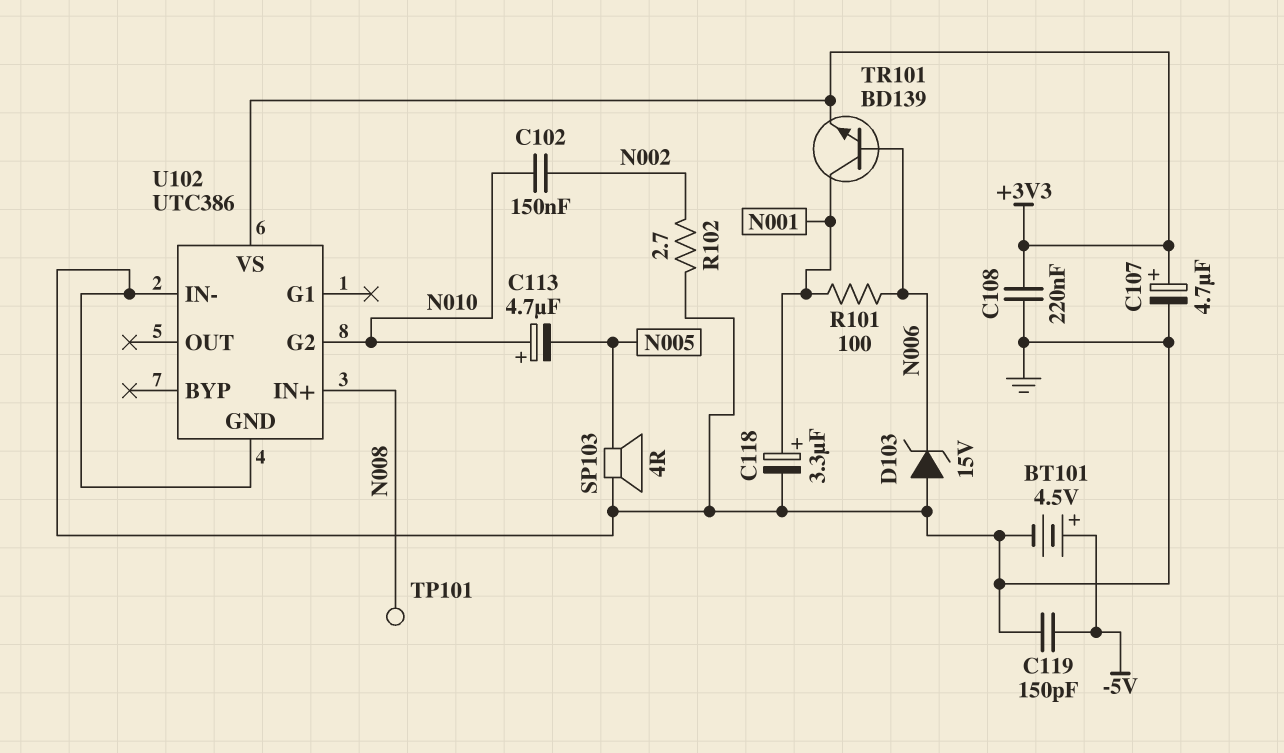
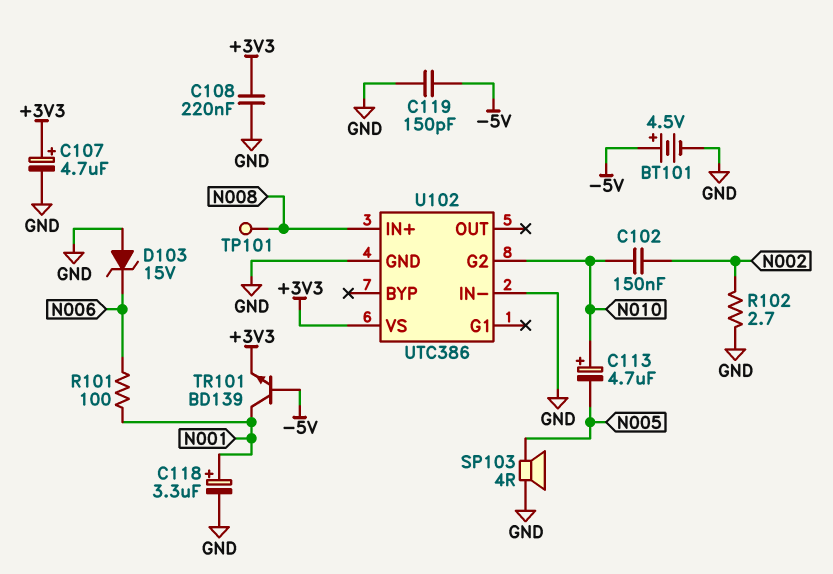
TR101: NPN BD139 (B N006, C N001, E +3V3) -> NPN BD139 (B -5V, C N001, E +3V3)

